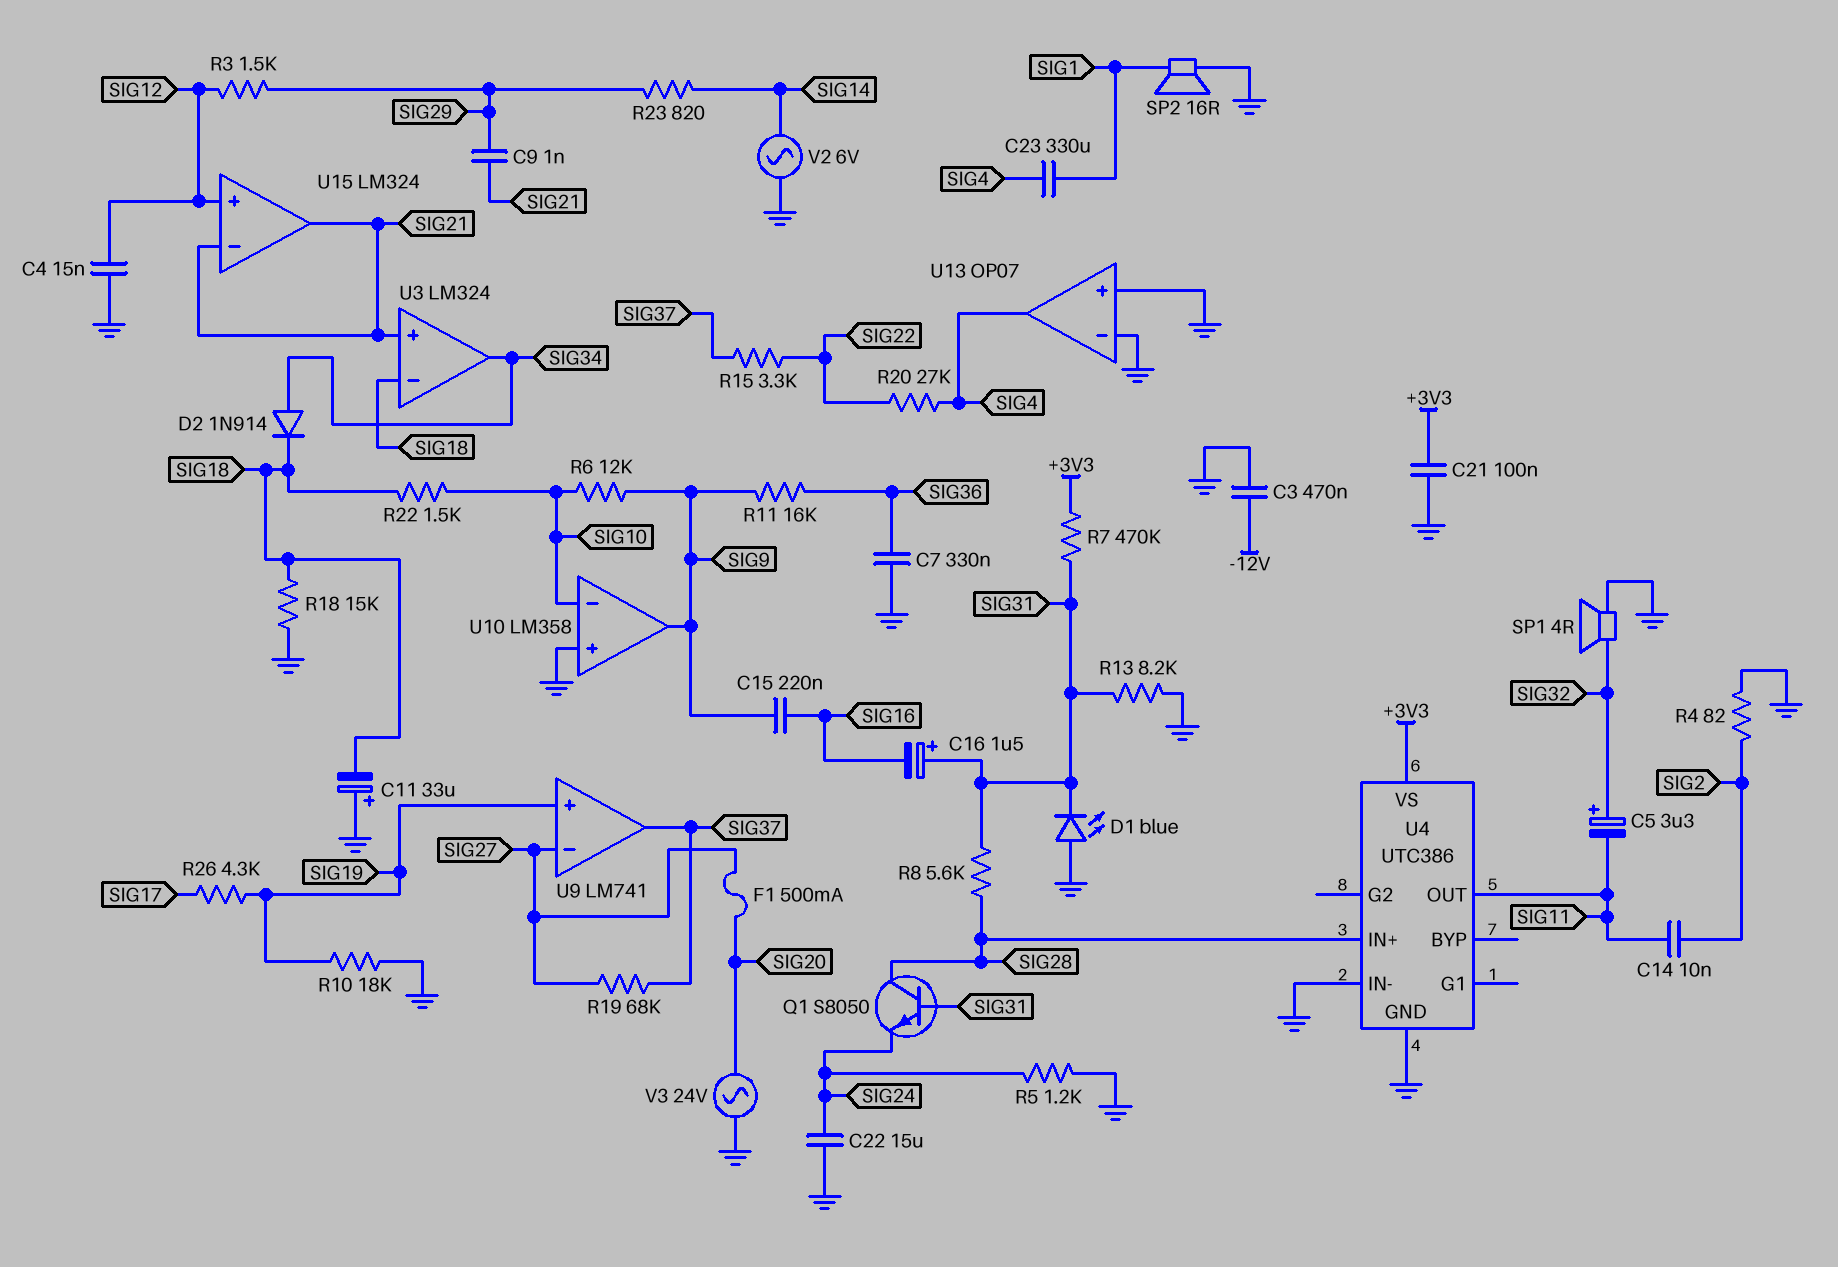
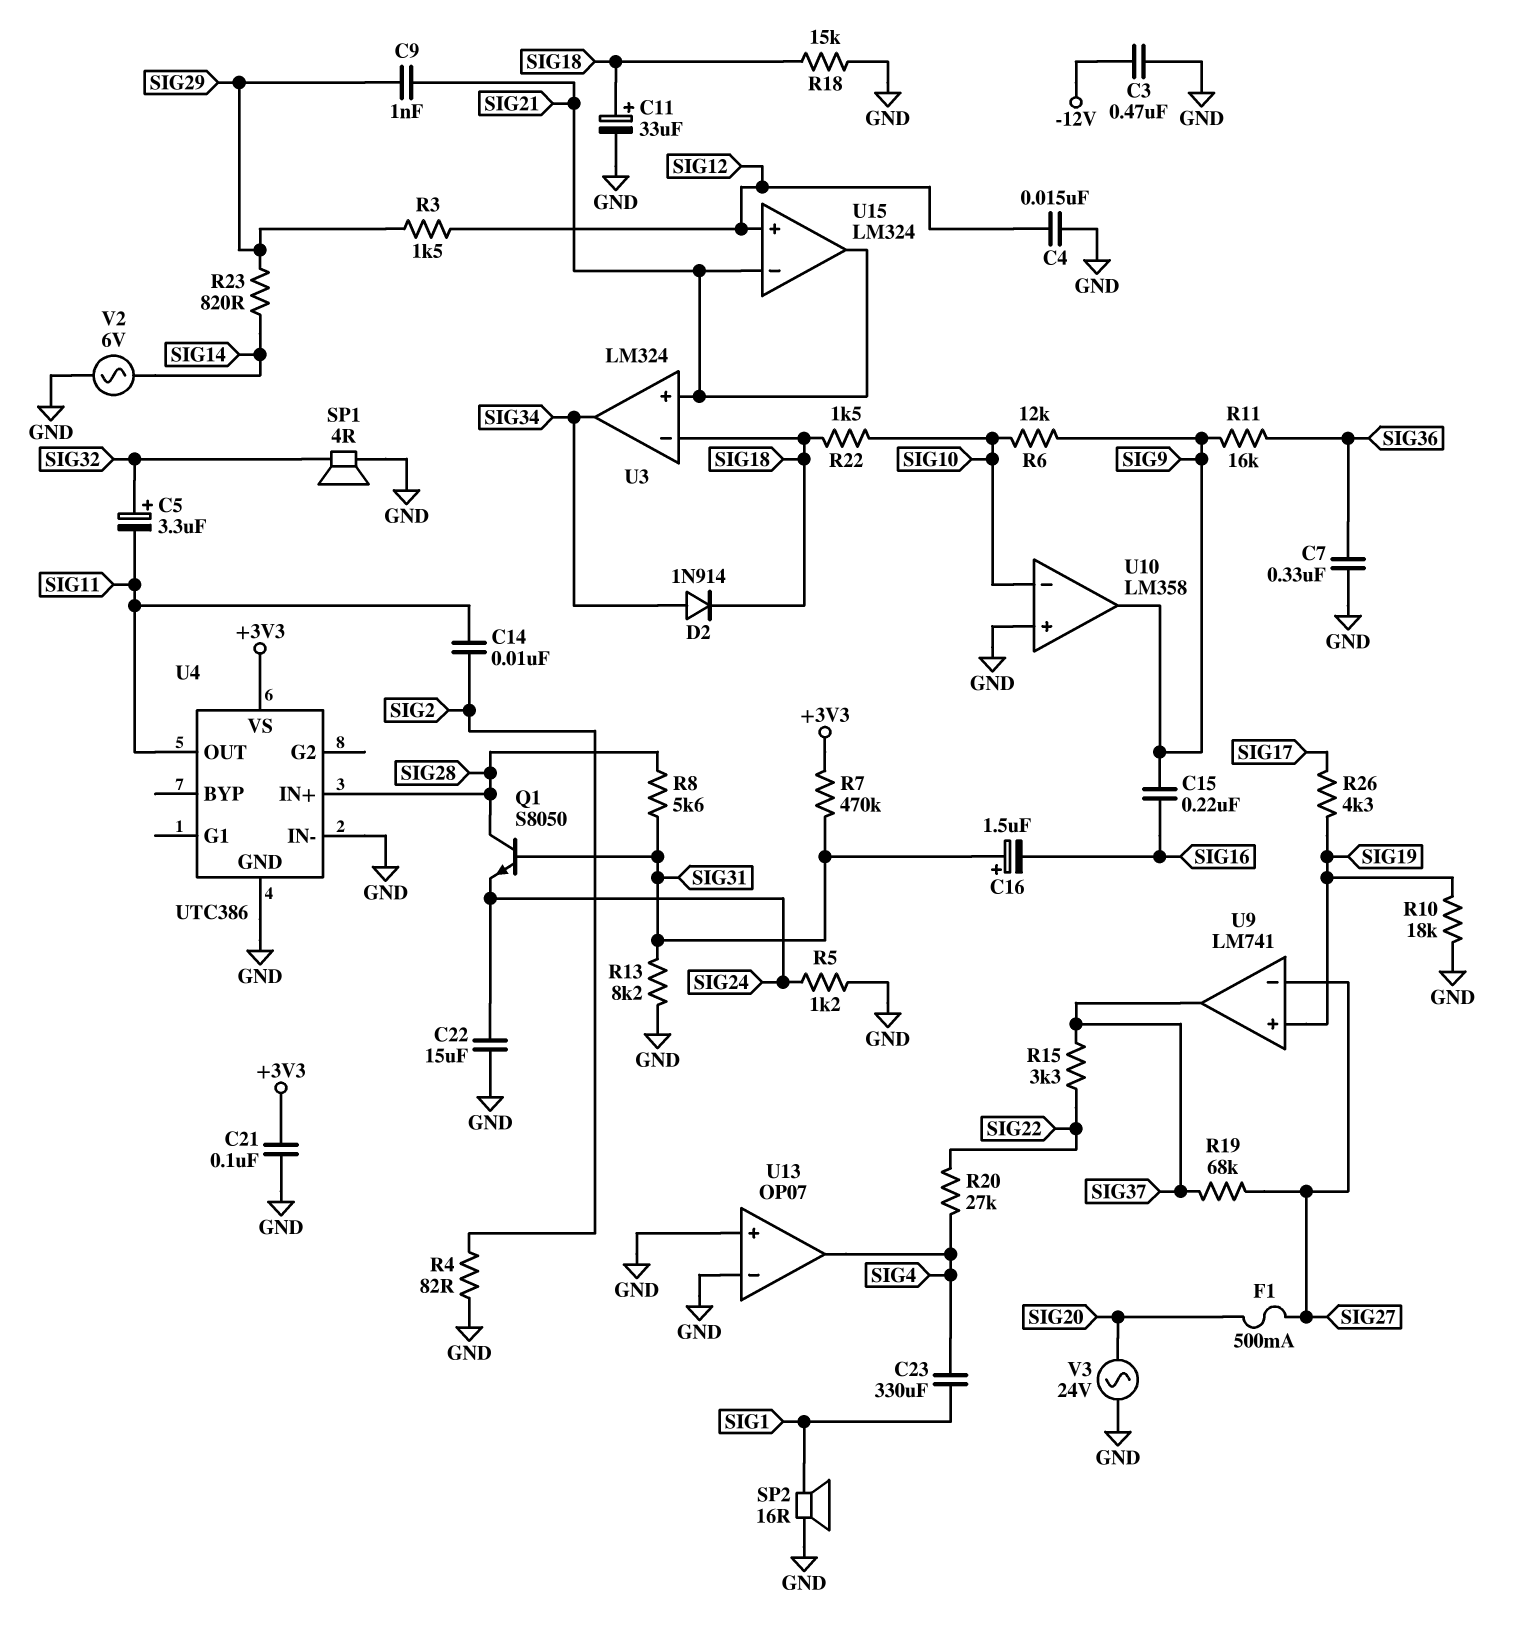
C11: 33uF (plus GND, minus SIG18) -> 33uF (plus SIG18, minus GND)
D1: LED blue (A GND, K SIG31) -> none

